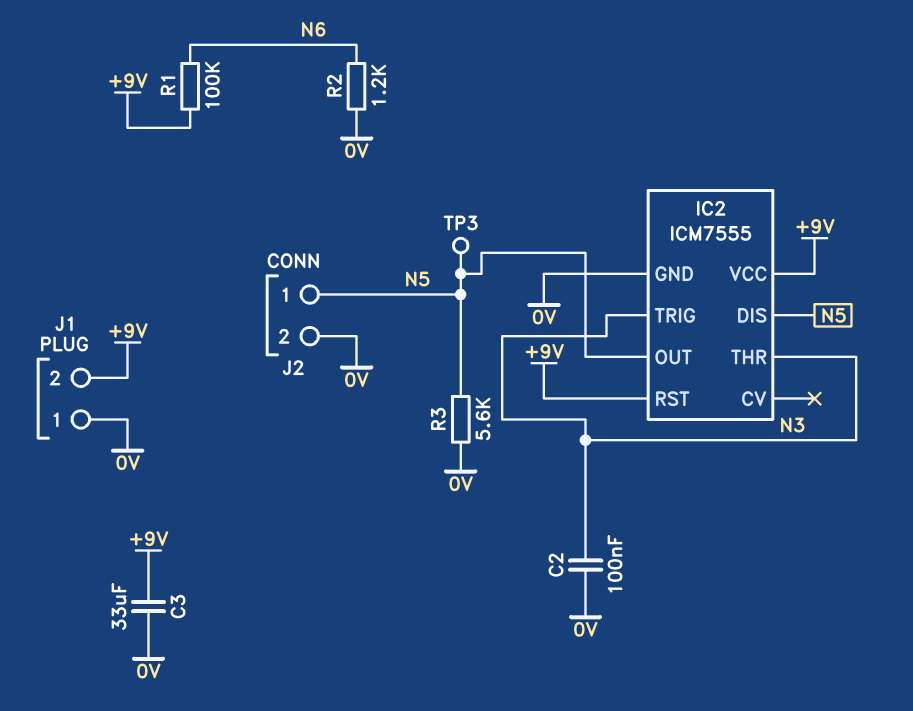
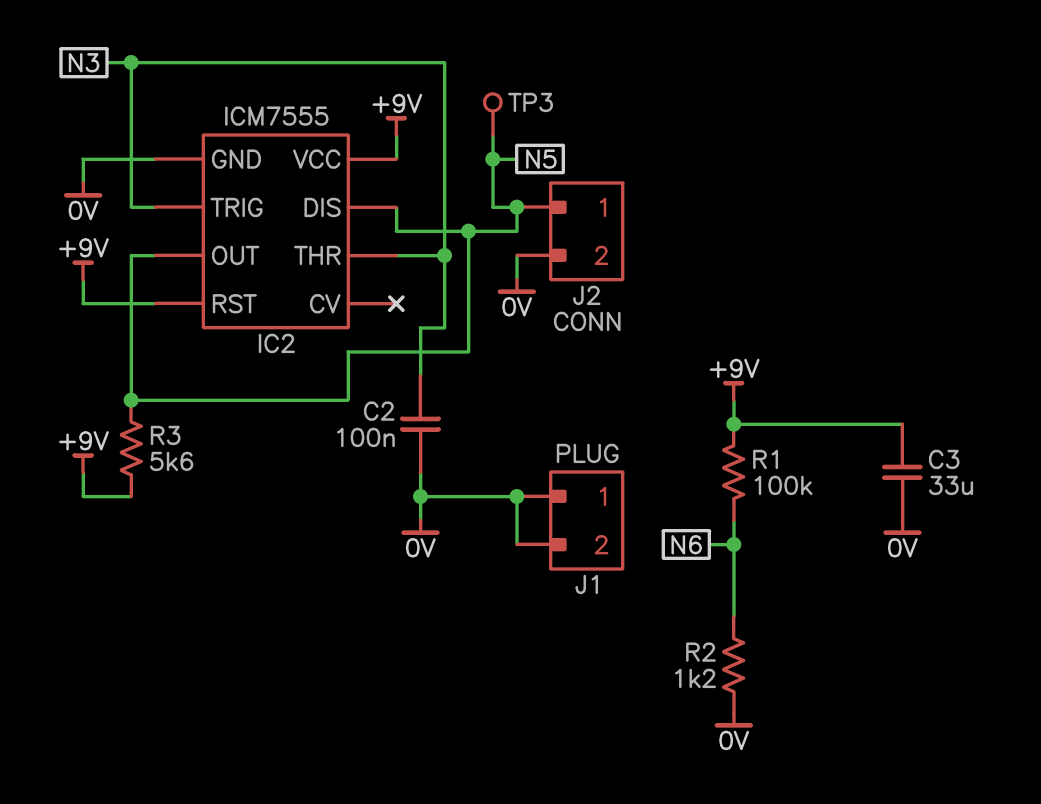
J1 pin 2: +9V -> 0V
R3: 5.6k (0V, N5) -> 5.6k (+9V, N5)

